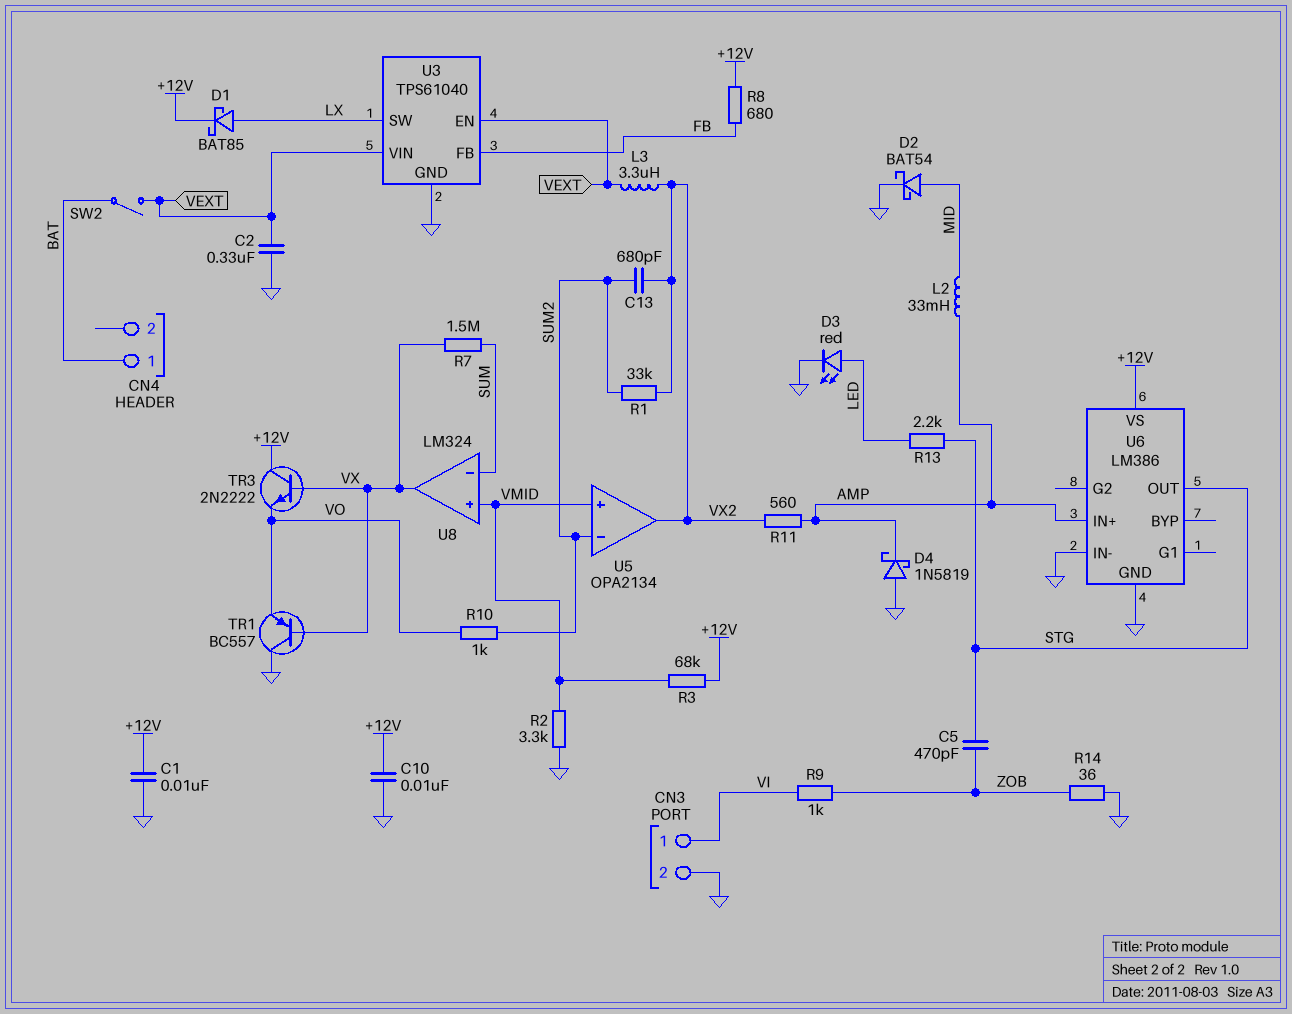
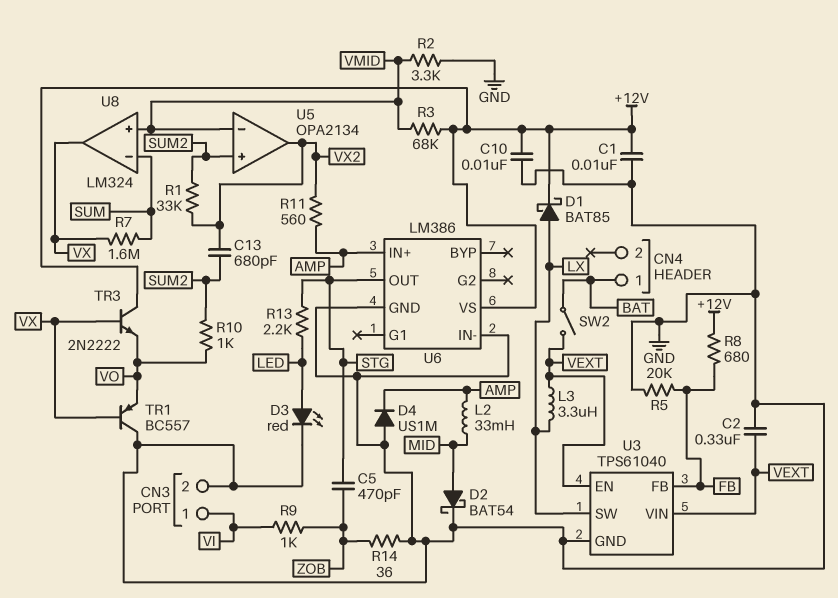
D4: schottky 1N5819 (A GND, K AMP) -> diode US1M (A GND, K AMP)
L3: 3.3uH (VEXT, VX2) -> 3.3uH (LX, VEXT)
R5: none -> 20k (FB, GND)
R7: 1.5M (SUM, VX) -> 1.6M (SUM, VX)
U5 pin in+: VMID -> SUM2
U5 pin in-: SUM2 -> VMID

